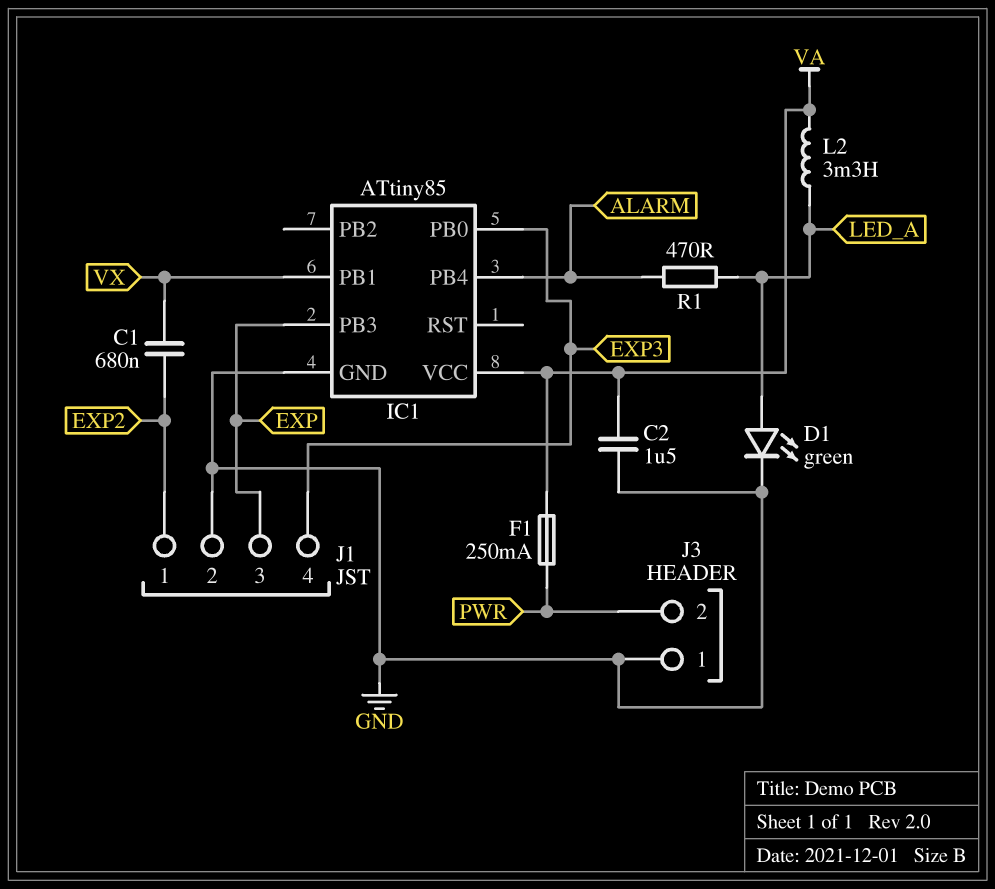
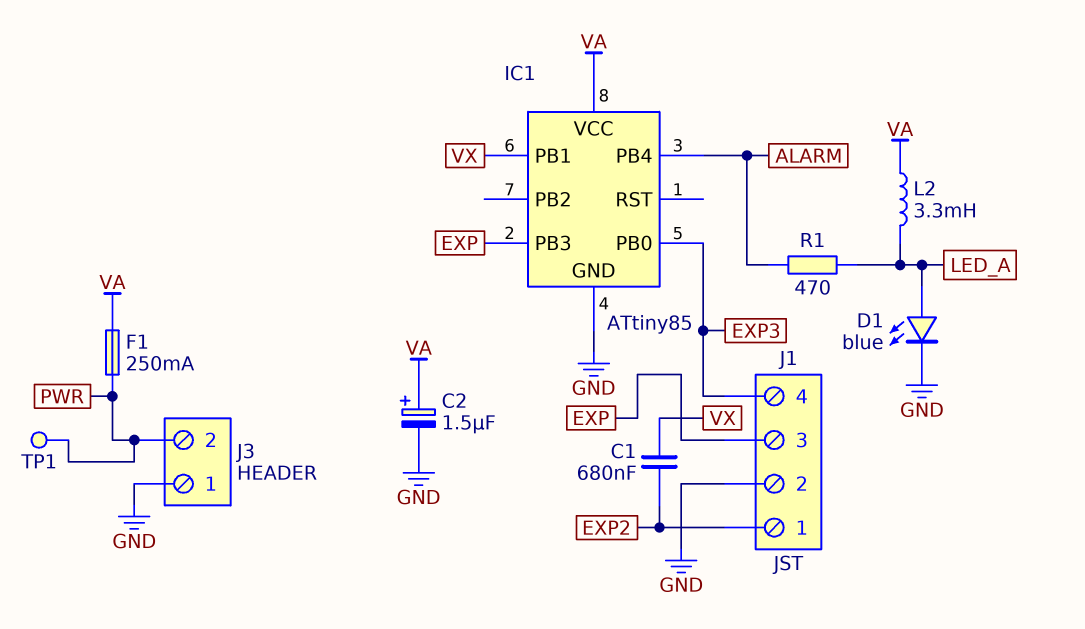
C2: 1.5uF (GND, VA) -> 1.5uF (plus VA, minus GND)
D1: LED green (A LED_A, K GND) -> LED blue (A LED_A, K GND)
TP1: none -> test point (PWR)

